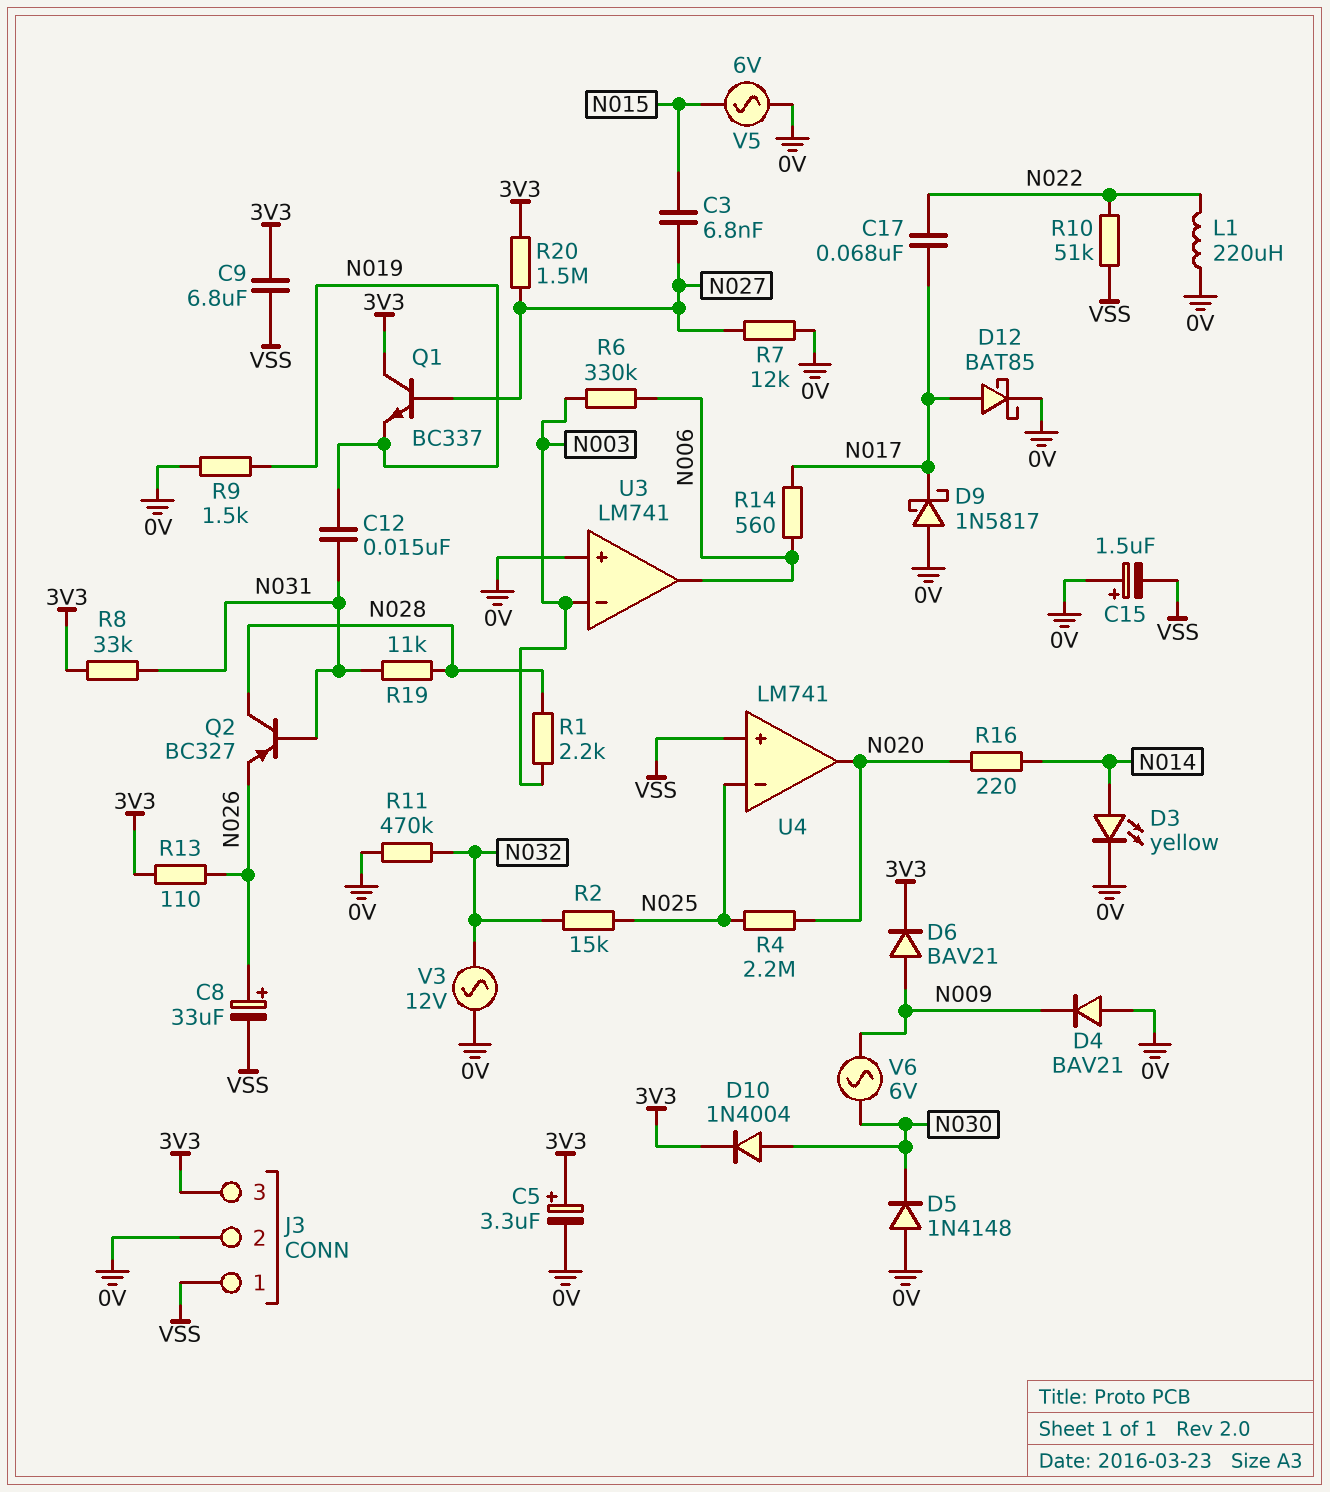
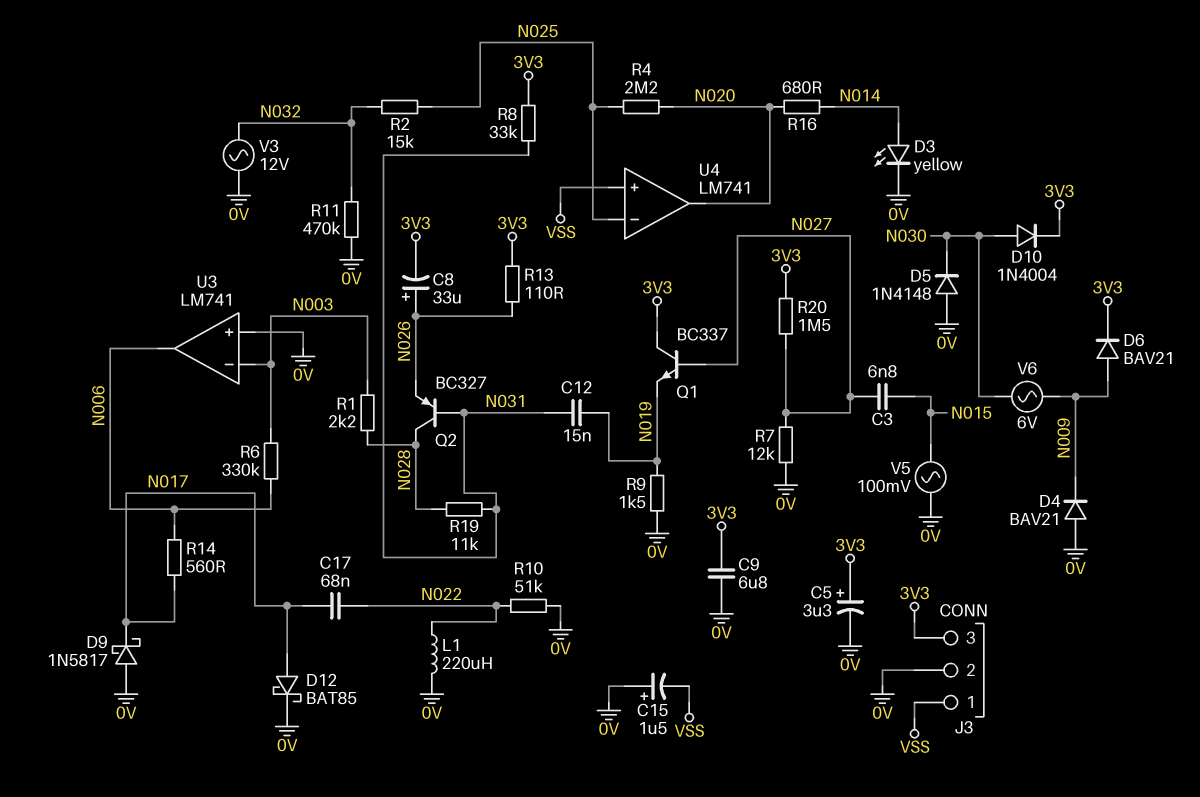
C8: 33uF (plus N026, minus VSS) -> 33uF (plus N026, minus 3V3)
C9: 6.8uF (3V3, VSS) -> 6.8uF (0V, 3V3)
R10: 51k (N022, VSS) -> 51k (0V, N022)
R16: 220 (N014, N020) -> 680 (N014, N020)
V5: AC 6V (0V, N015) -> AC 100mV (0V, N015)

